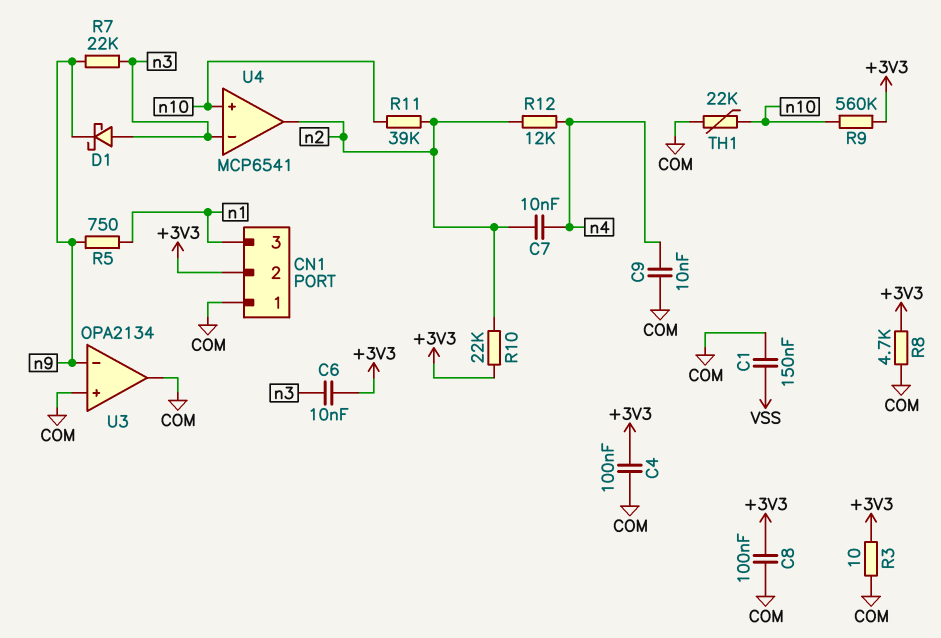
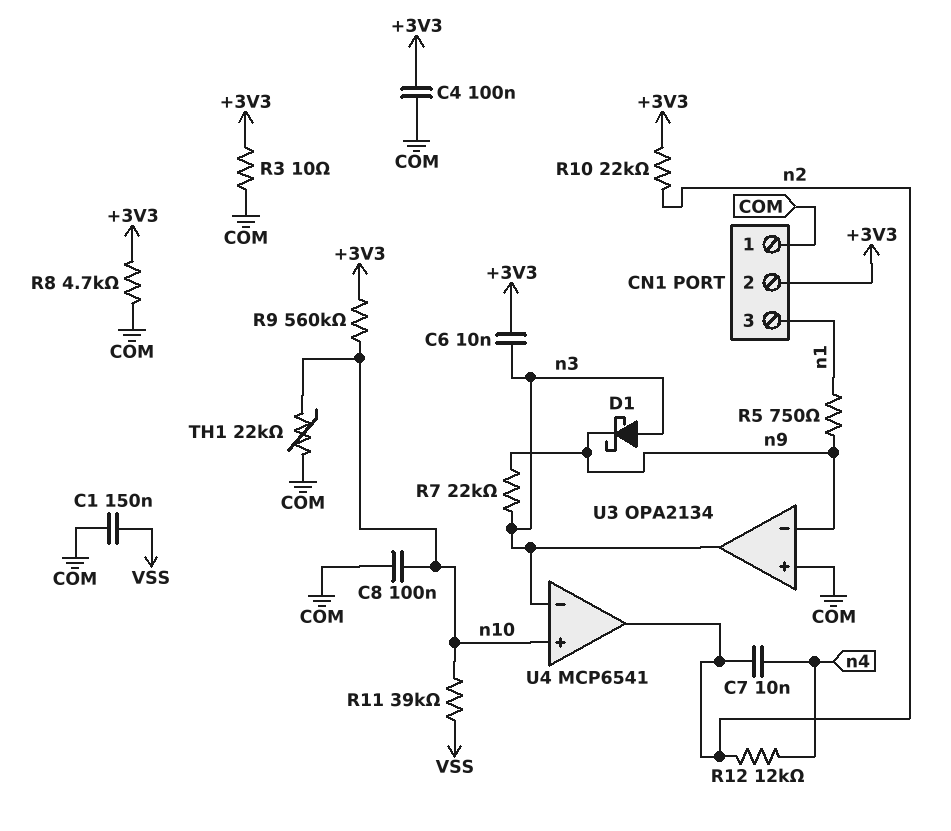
C8: 100nF (+3V3, COM) -> 100nF (COM, n10)
C9: 10nF (COM, n4) -> none
R11: 39k (n2, n10) -> 39k (VSS, n10)
U3 pin out: COM -> n3

